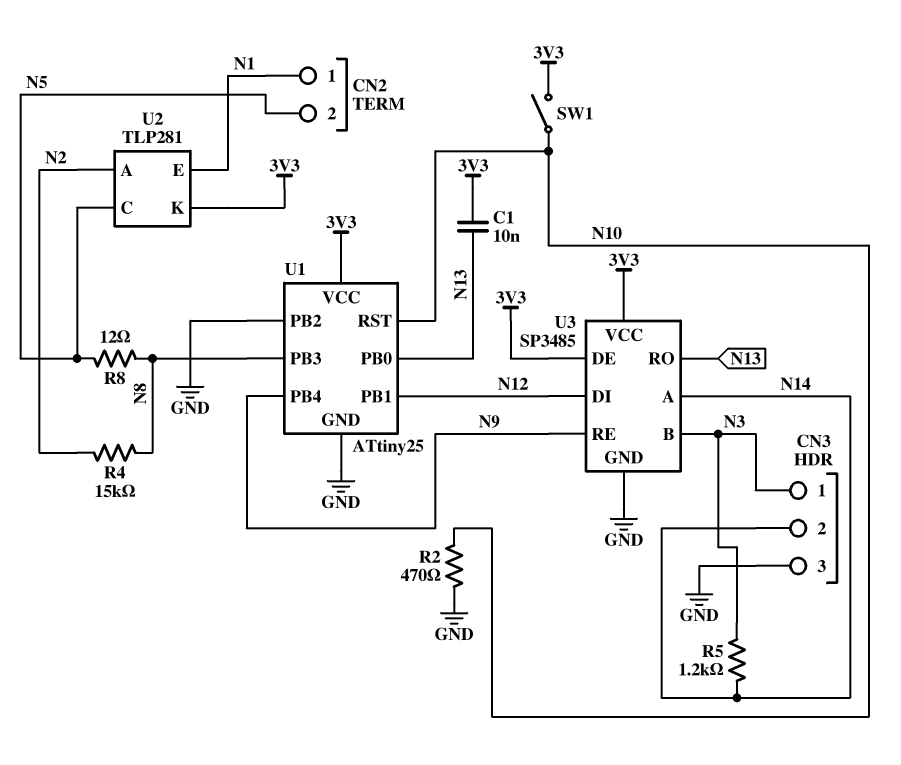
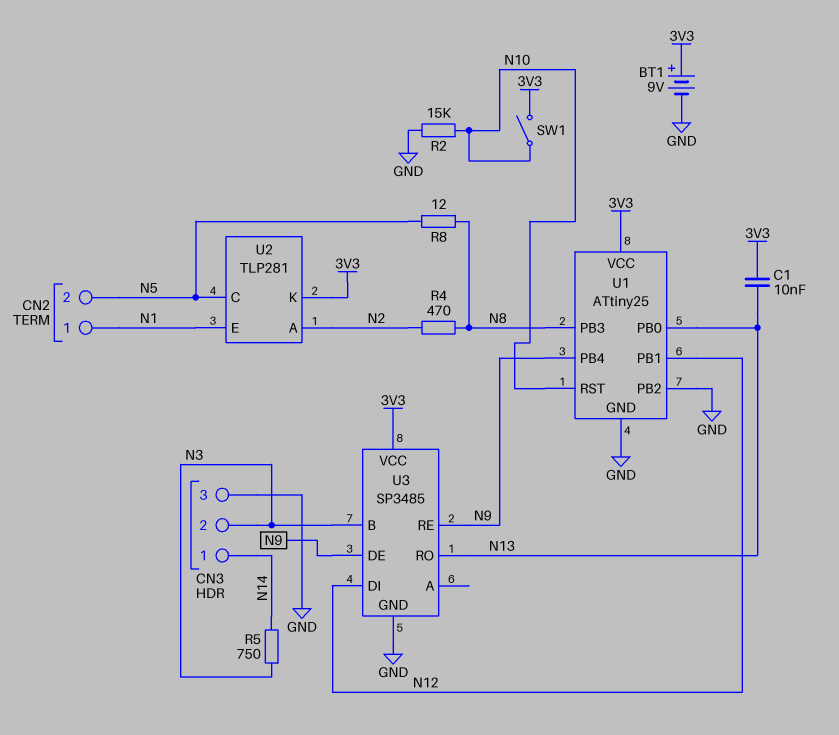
BT1: none -> 9V (plus 3V3, minus GND)
CN3 pin 1: N3 -> N14
CN3 pin 2: N14 -> N3
R2: 470 (GND, N10) -> 15k (GND, N10)
R4: 15k (N2, N8) -> 470 (N2, N8)
R5: 1.2k (N3, N14) -> 750 (N3, N14)
U3 pin A: N14 -> none
U3 pin DE: 3V3 -> N9

